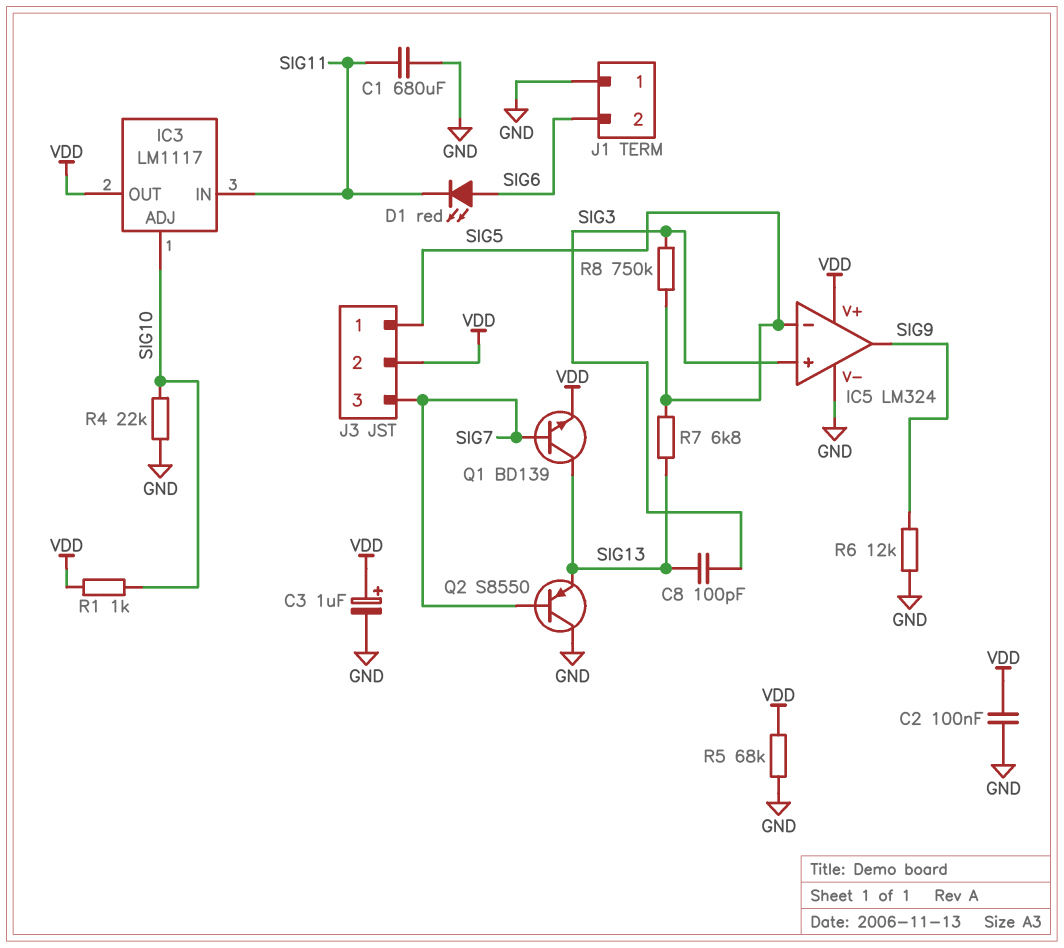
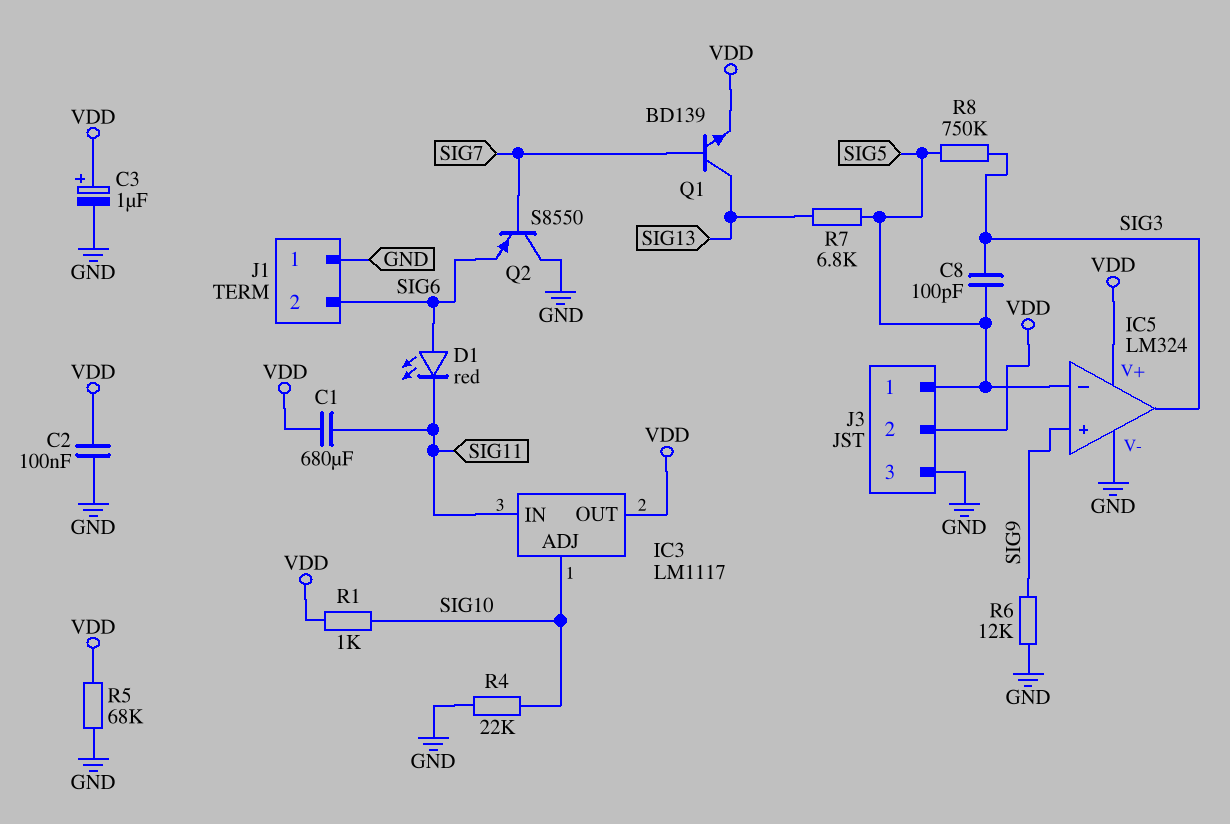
C1: 680uF (GND, SIG11) -> 680uF (SIG11, VDD)
C8: 100pF (SIG3, SIG13) -> 100pF (SIG3, SIG5)
IC5 pin in+: SIG3 -> SIG9
IC5 pin out: SIG9 -> SIG3
J3 pin 3: SIG7 -> GND
Q2: PNP S8550 (B SIG7, C GND, E SIG13) -> PNP S8550 (B SIG7, C GND, E SIG6)

